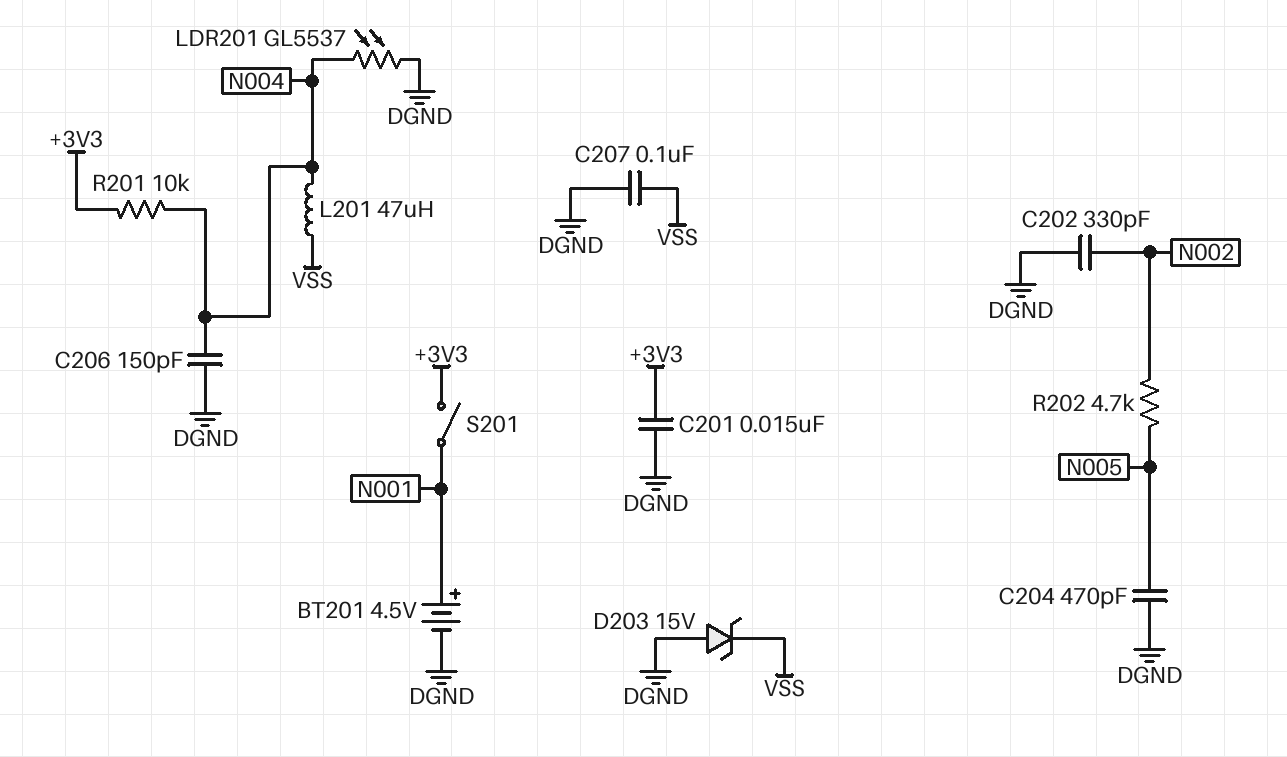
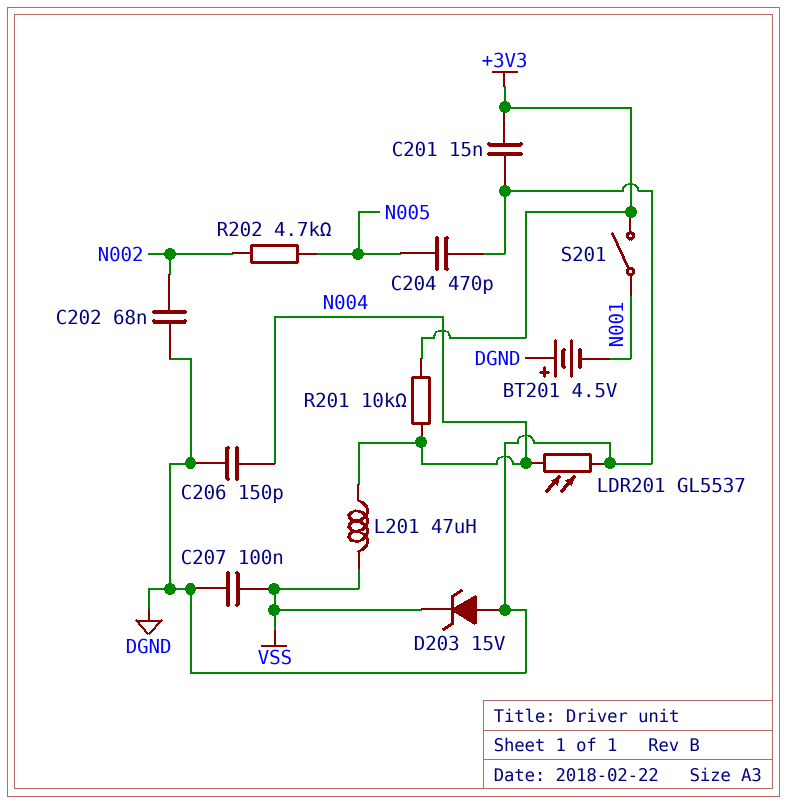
BT201: 4.5V (plus N001, minus DGND) -> 4.5V (plus DGND, minus N001)
C202: 330pF (DGND, N002) -> 68nF (DGND, N002)

